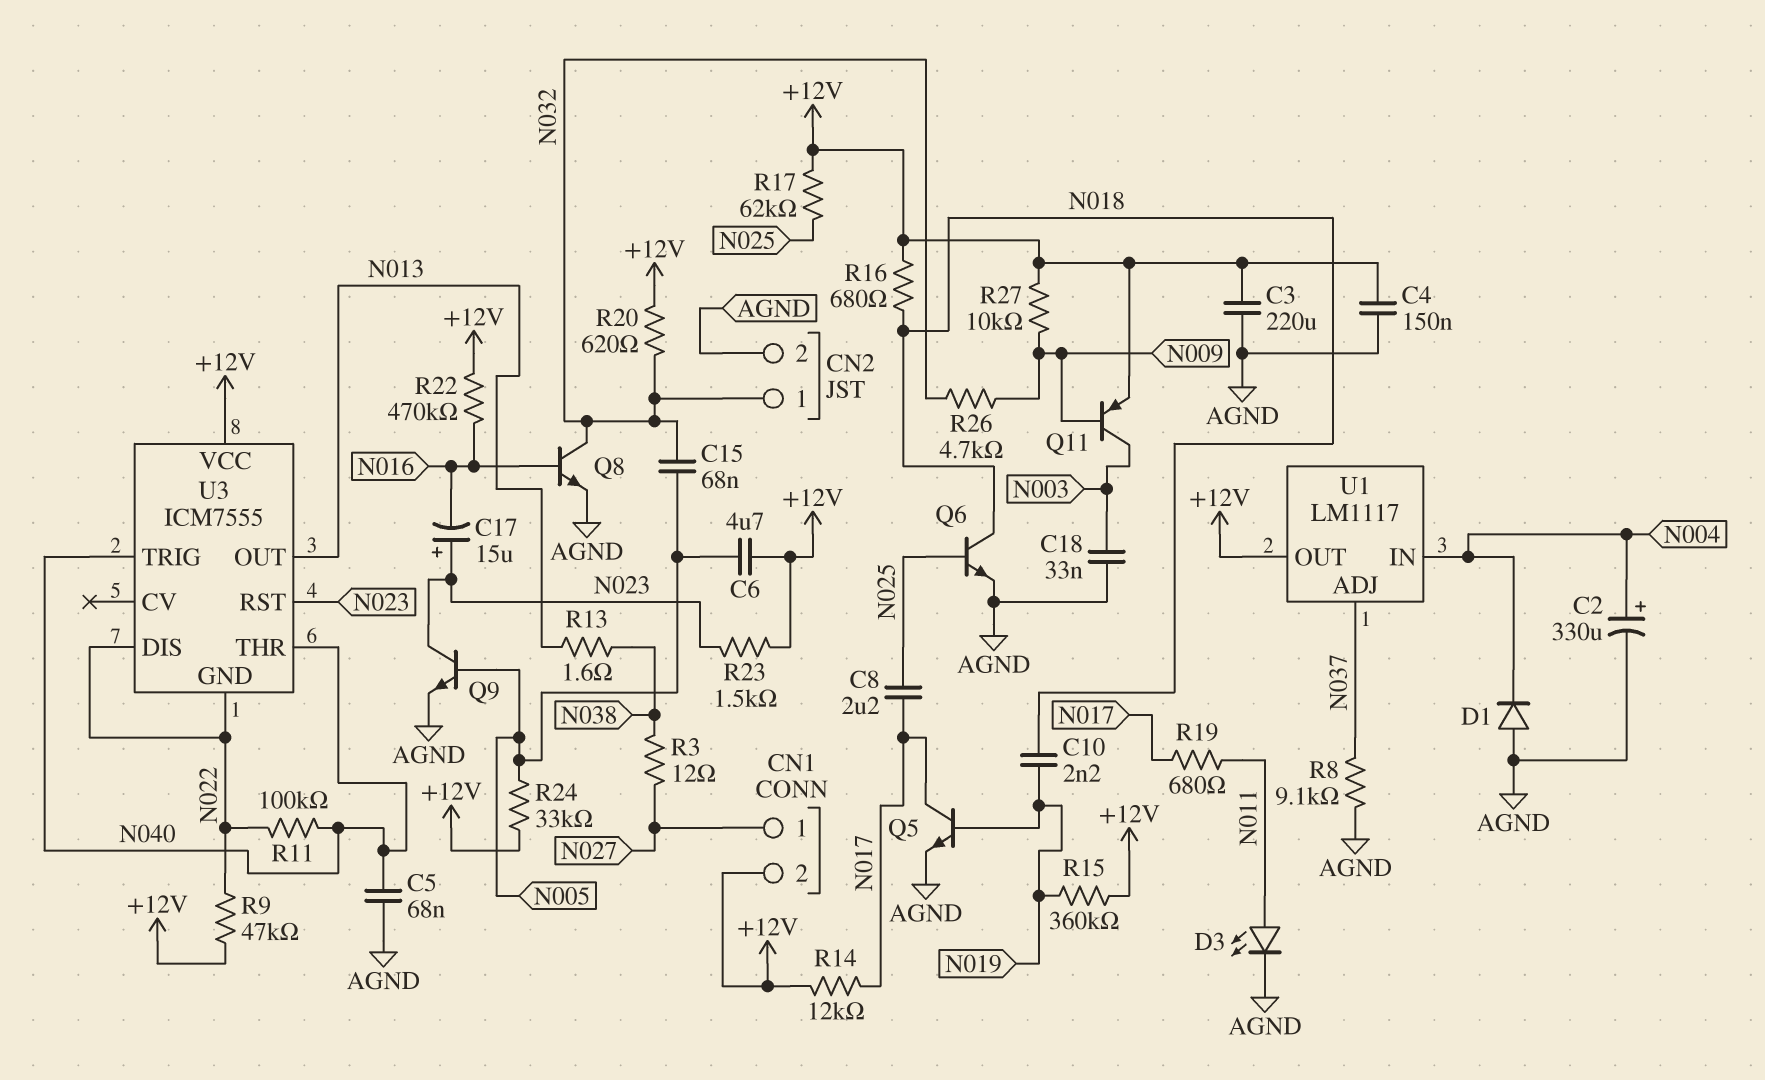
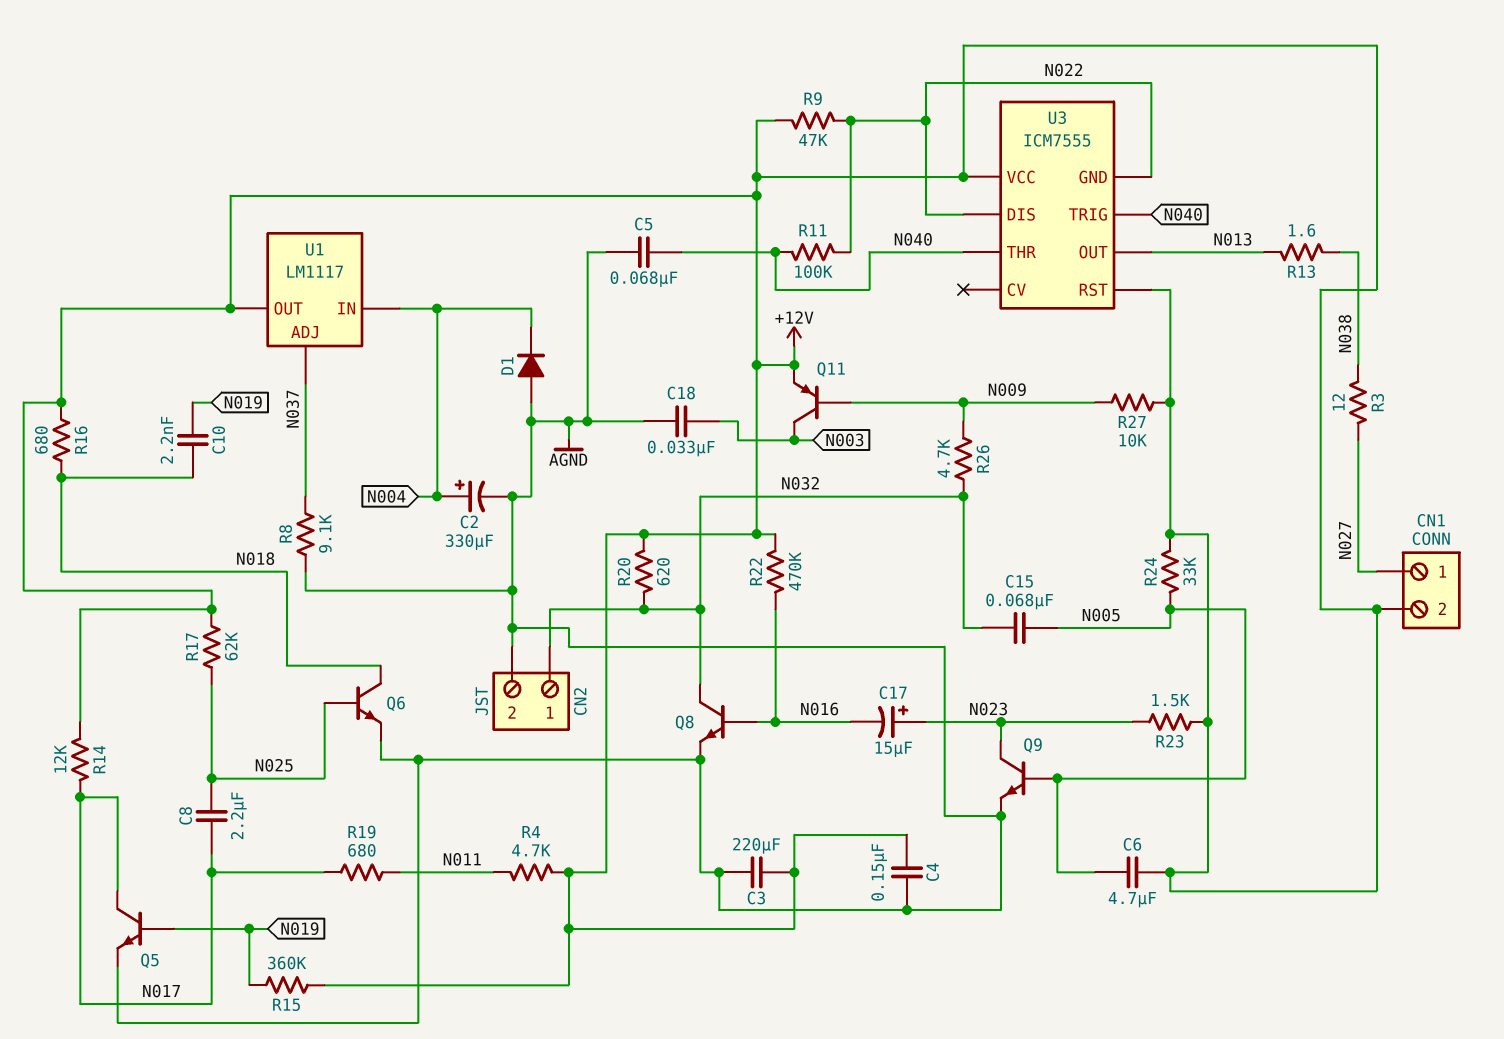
D3: LED (A N011, K AGND) -> none
R4: none -> 4.7k (+12V, N011)
U3 pin RST: N023 -> +12V

